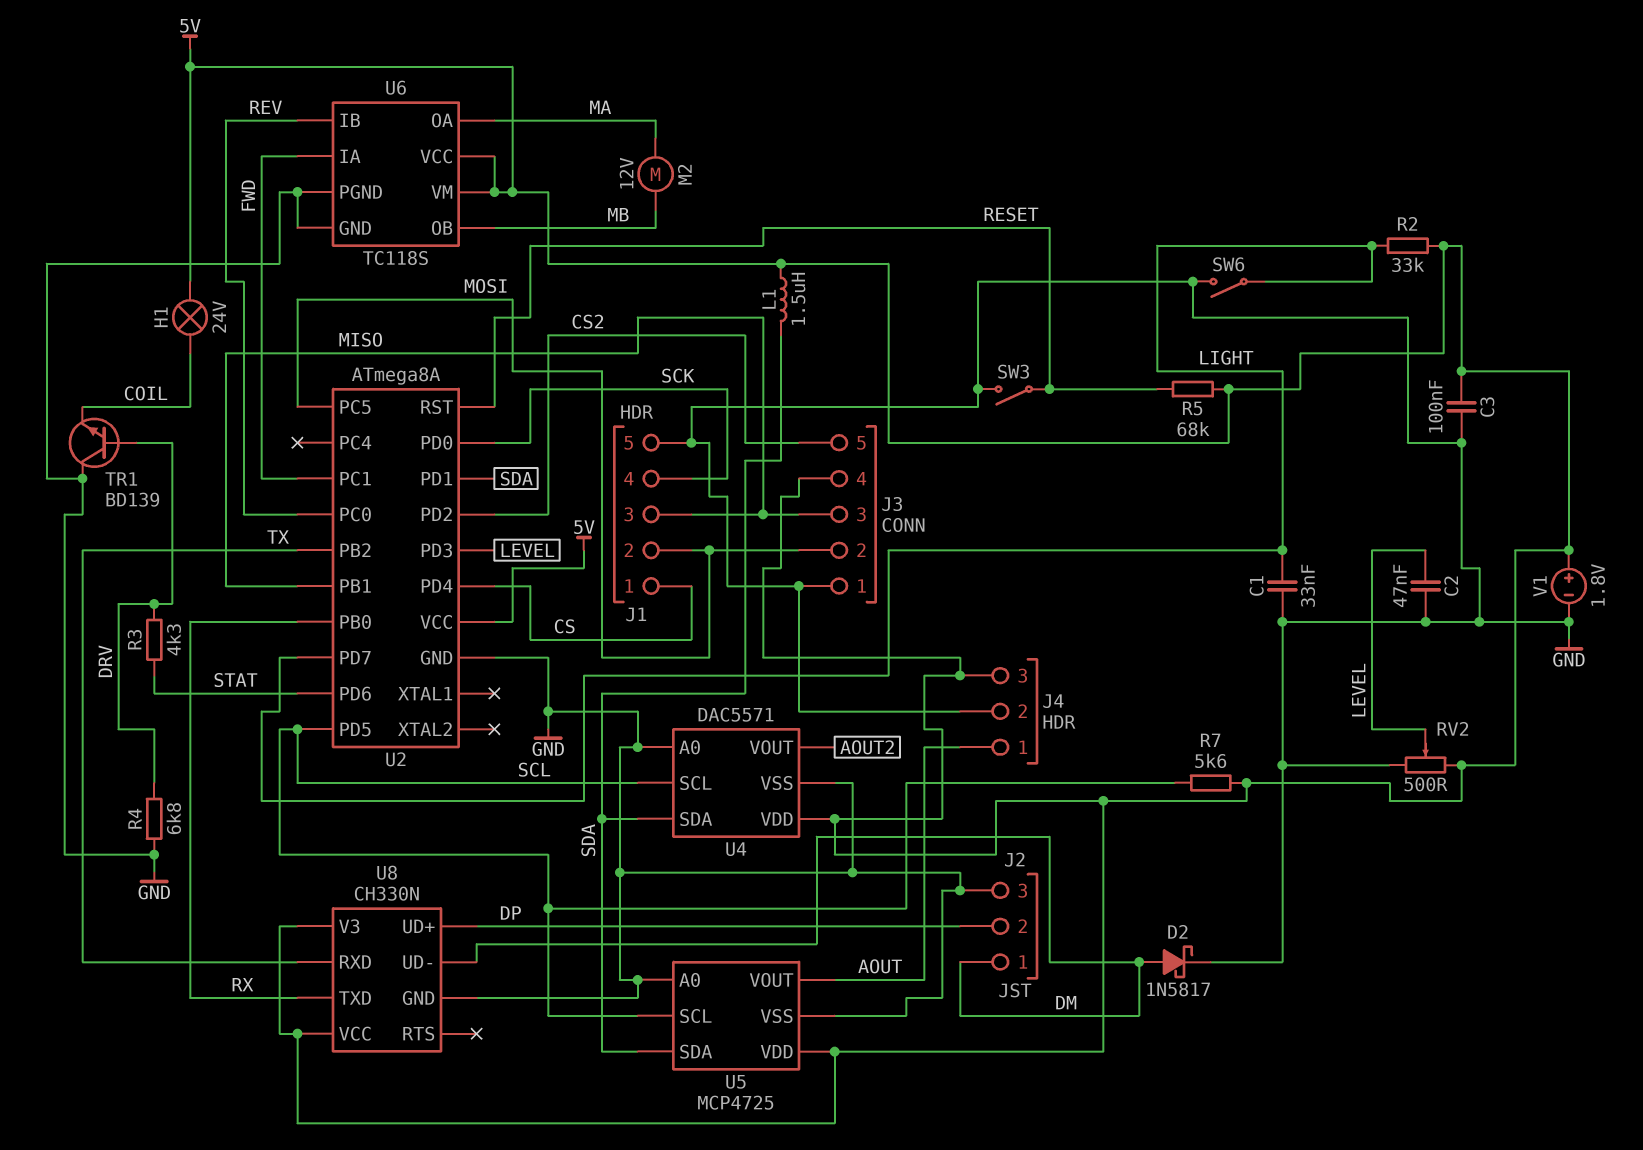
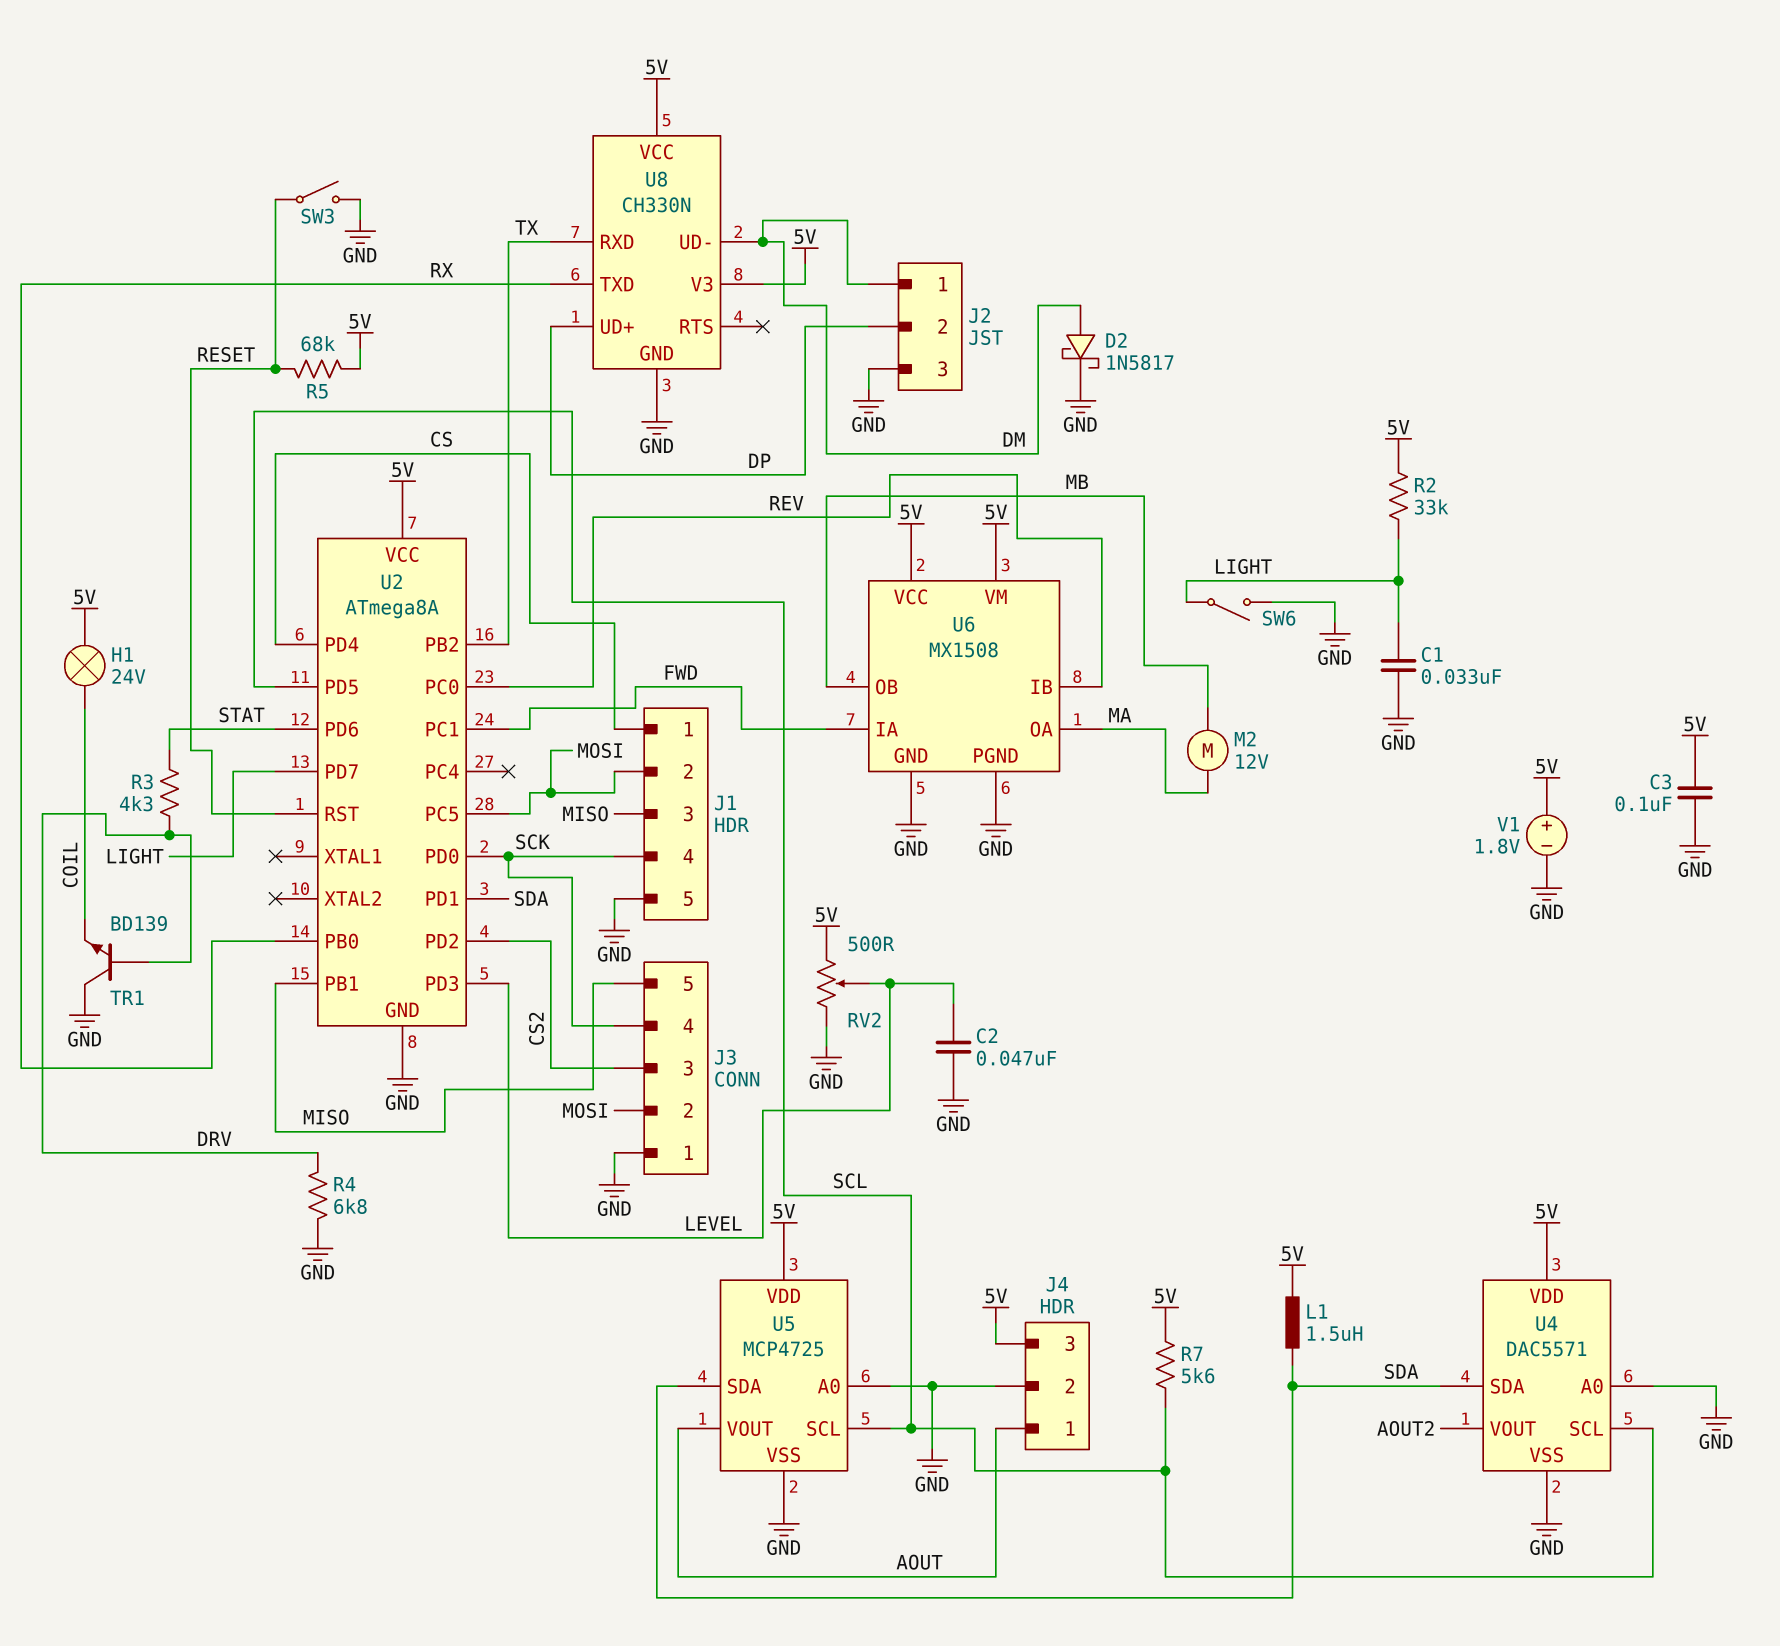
J3 pin 3: MISO -> CS2
J3 pin 4: 5V -> SCK
J3 pin 5: CS2 -> MISO
U6: TC118S -> MX1508

